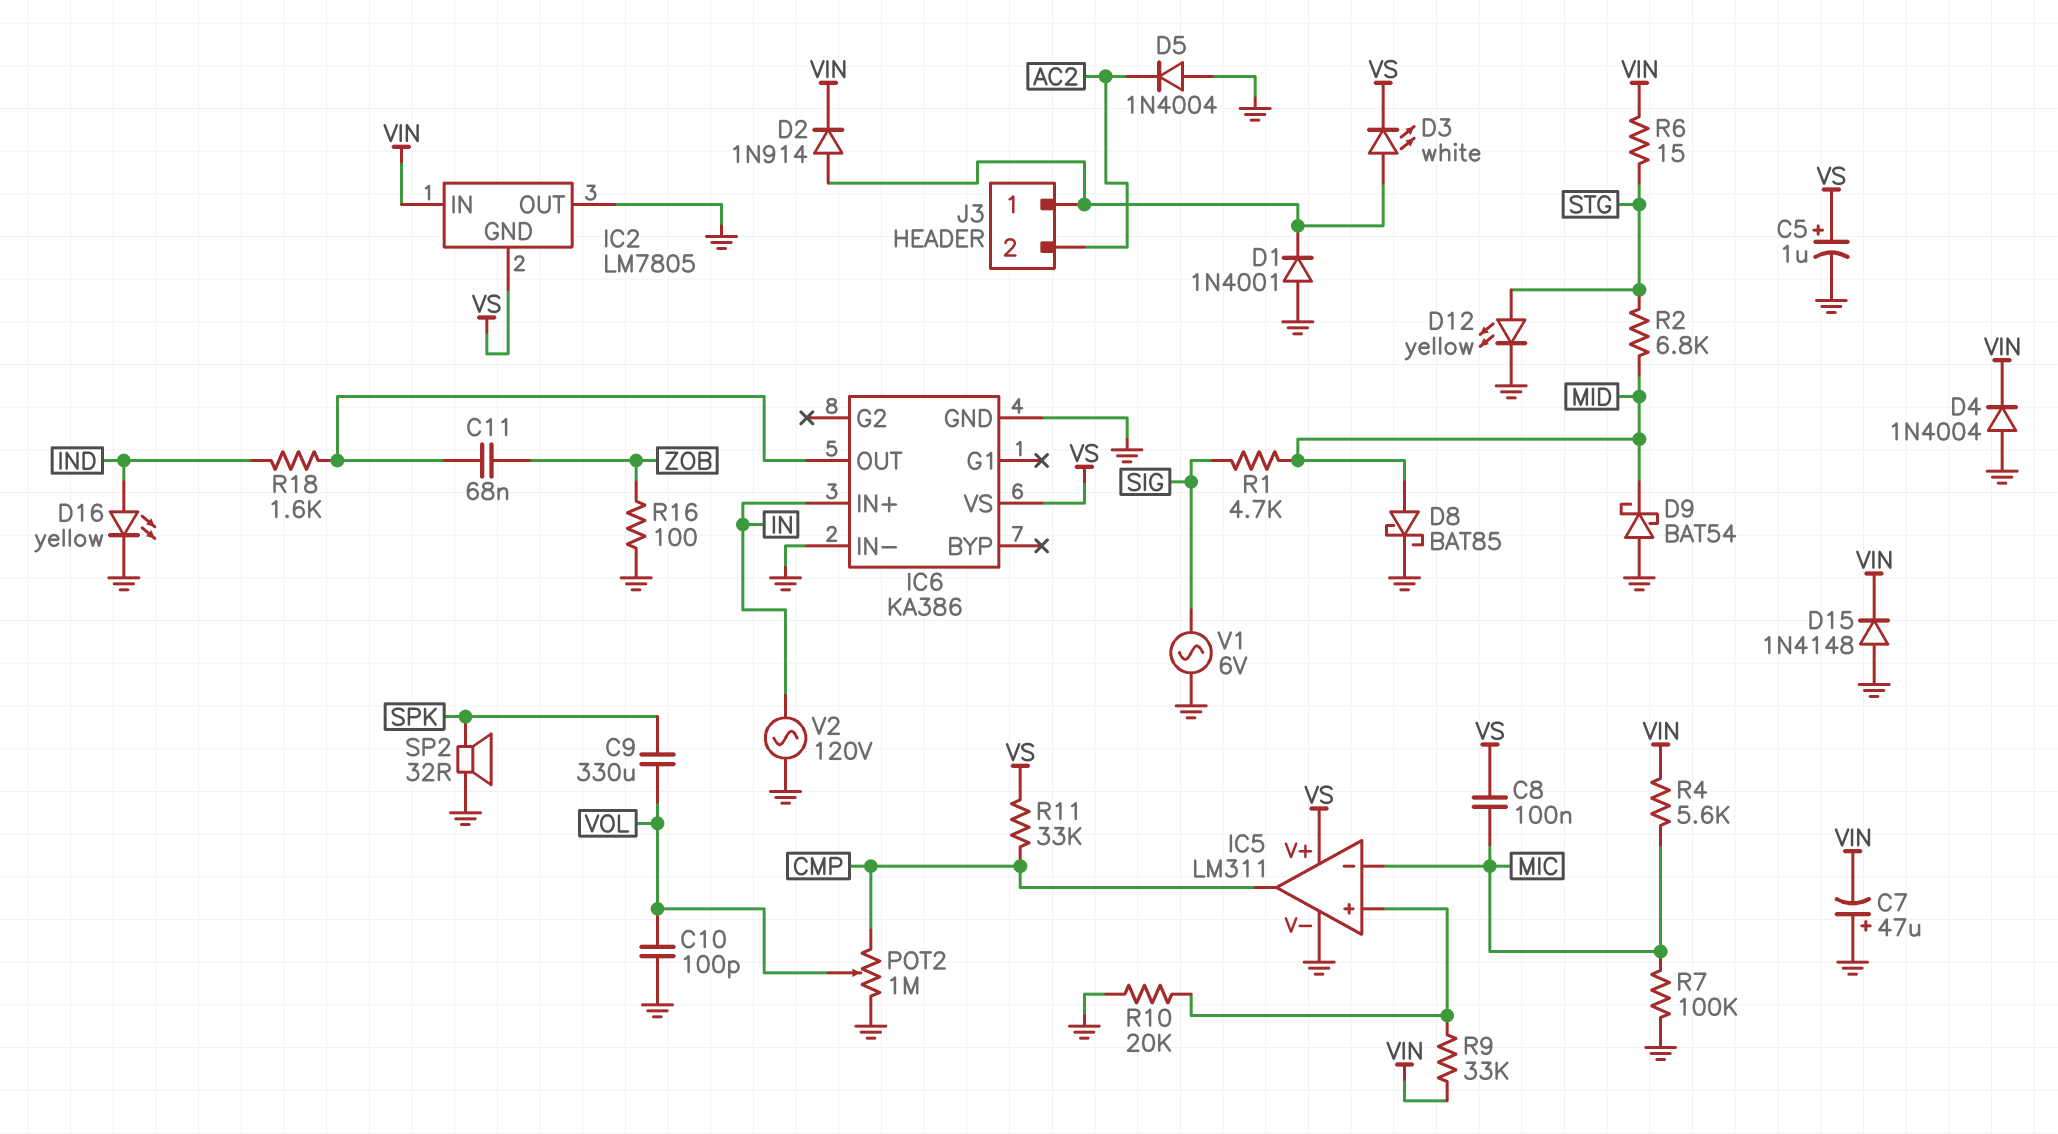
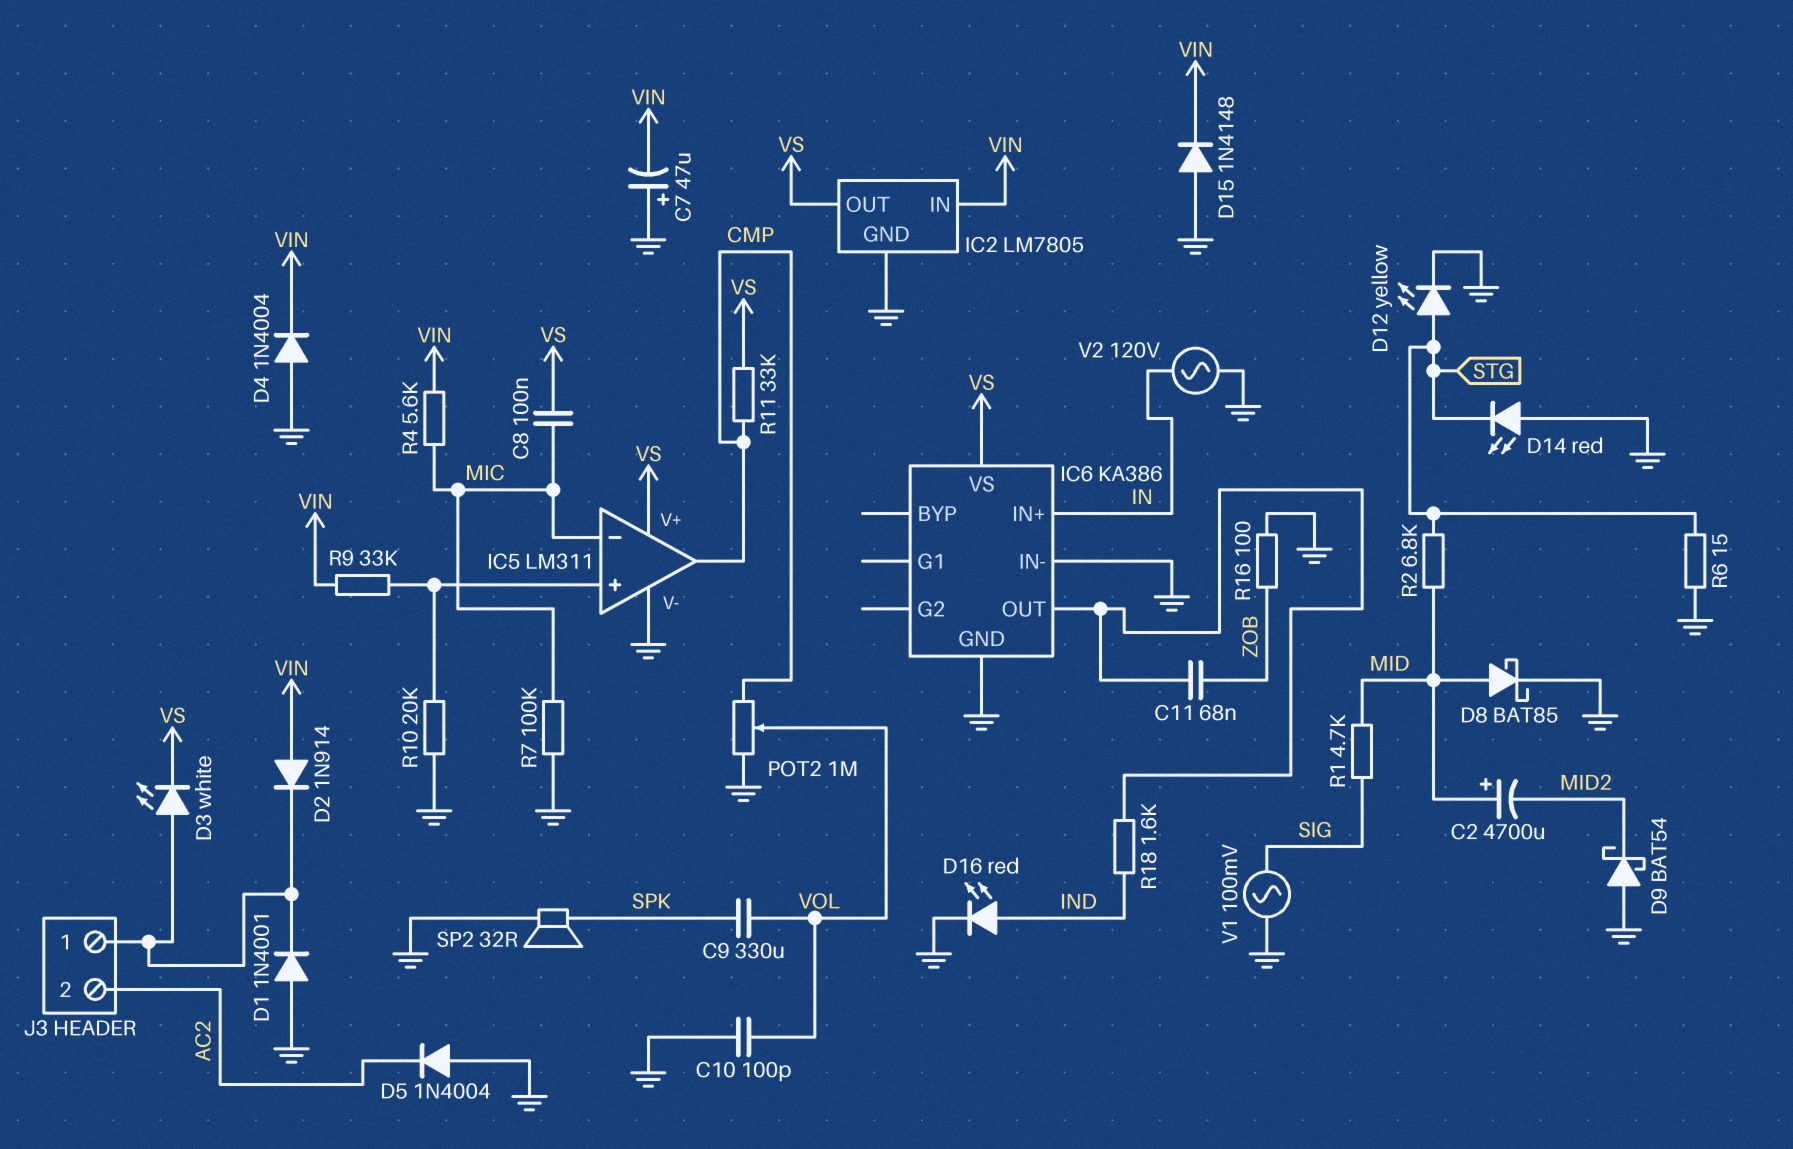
C2: none -> 4700uF (plus MID, minus MID2)
C5: 1uF (plus VS, minus GND) -> none
D2: diode 1N914 (A J3/1, K VIN) -> diode 1N914 (A VIN, K J3/1)
D9: schottky BAT54 (A GND, K MID) -> schottky BAT54 (A GND, K MID2)
D14: none -> LED red (A GND, K STG)
D16: LED yellow (A IND, K GND) -> LED red (A IND, K GND)
IC2 pin GND: VS -> GND
IC2 pin OUT: GND -> VS
R6: 15 (STG, VIN) -> 15 (GND, STG)
V1: AC 6V (GND, SIG) -> AC 100mV (GND, SIG)

